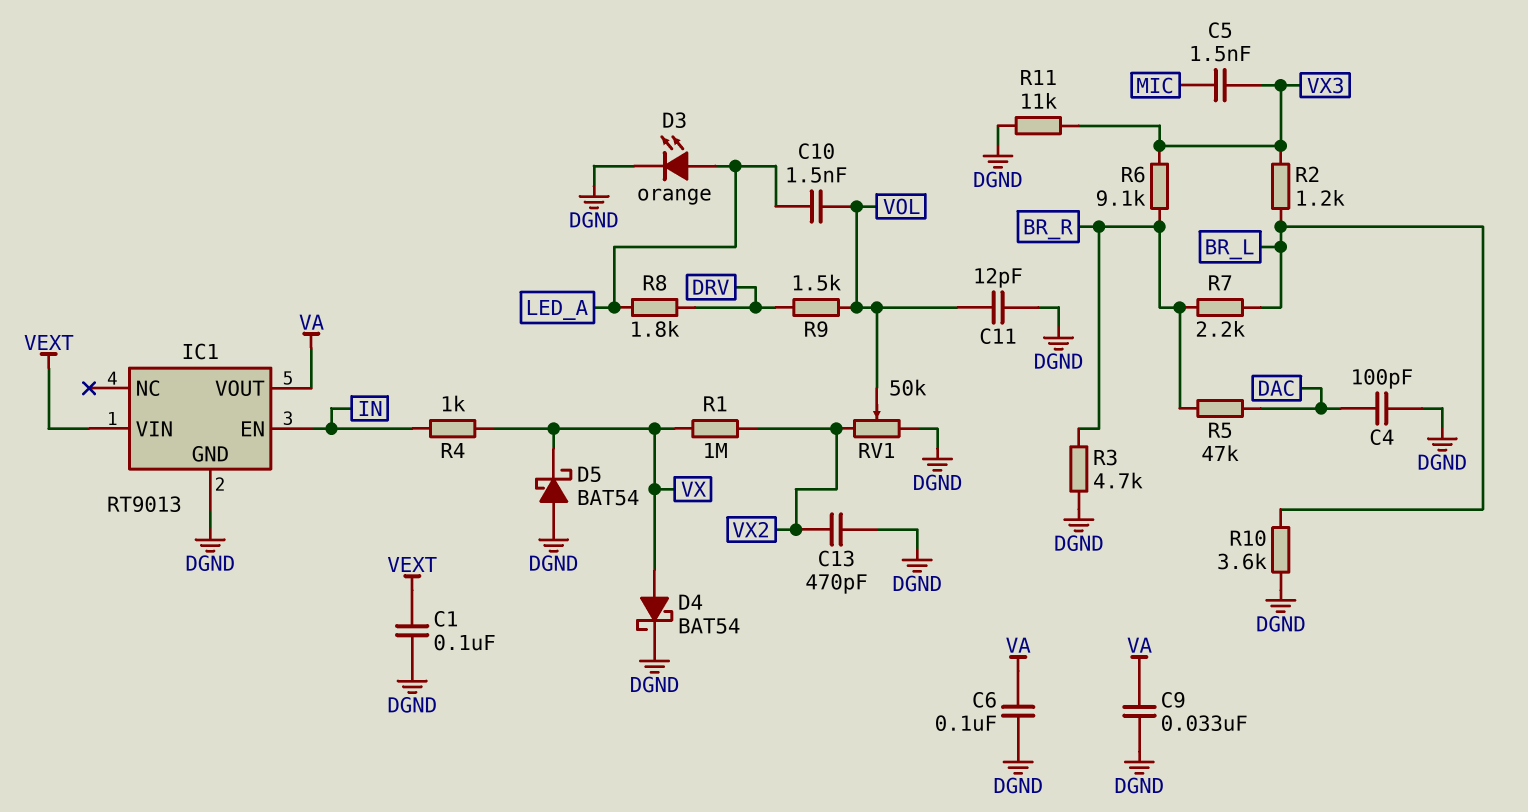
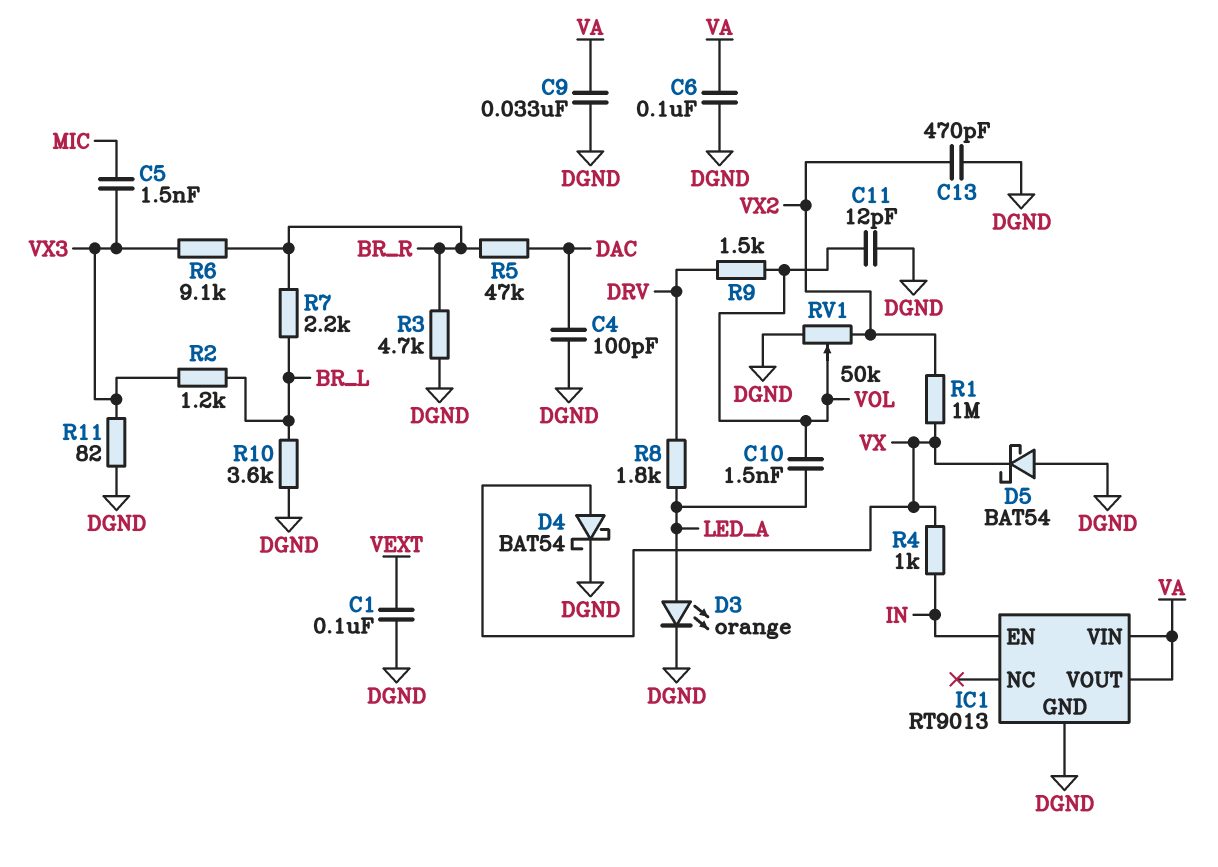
IC1 pin VIN: VEXT -> VA
R11: 11k (DGND, VX3) -> 82 (DGND, VX3)

